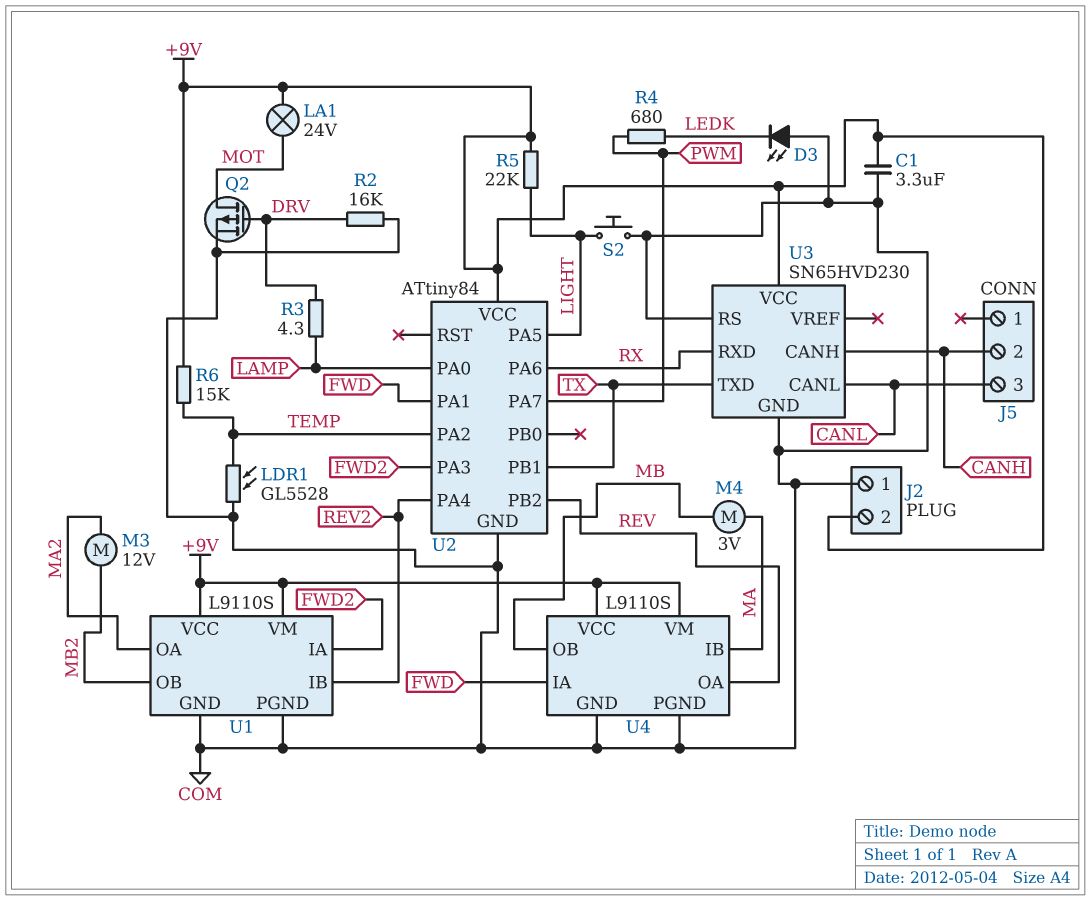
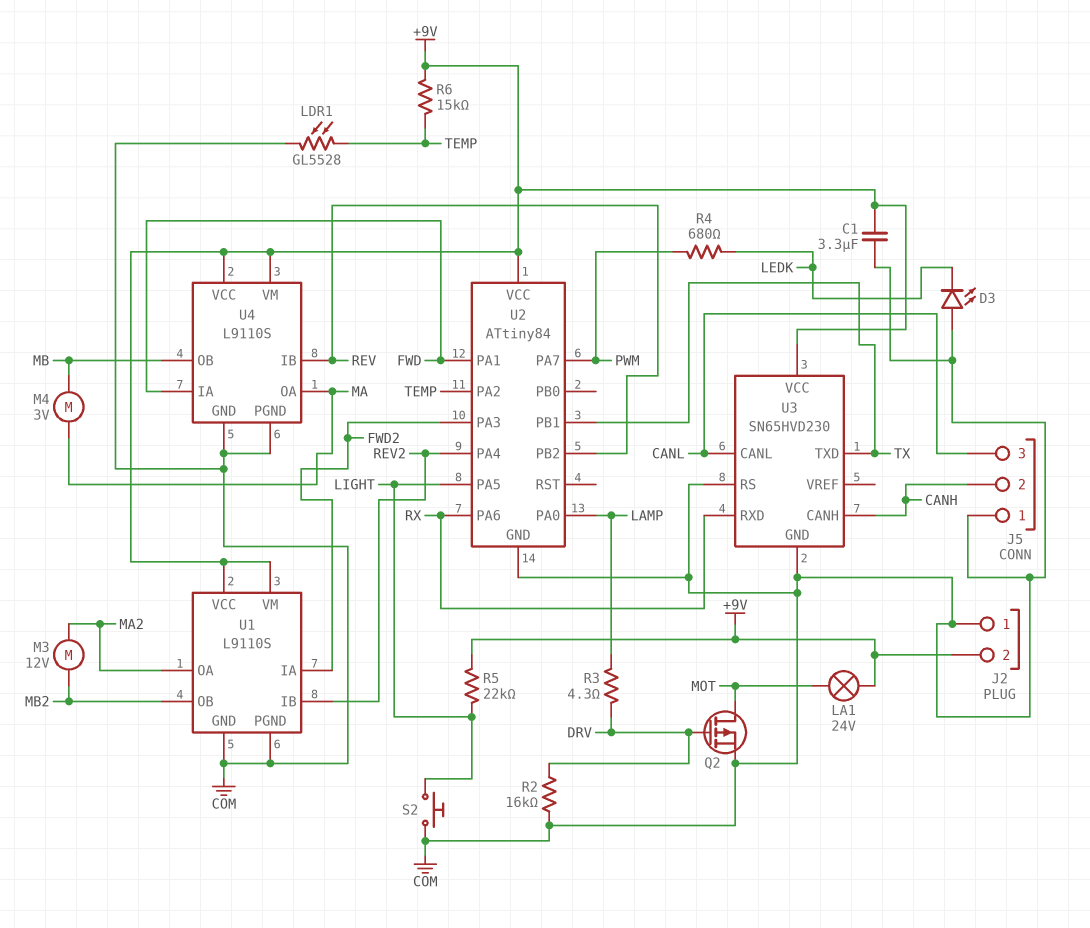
J5 pin 1: none -> COM
U4 pin IB: MA -> REV
U4 pin OA: REV -> MA

